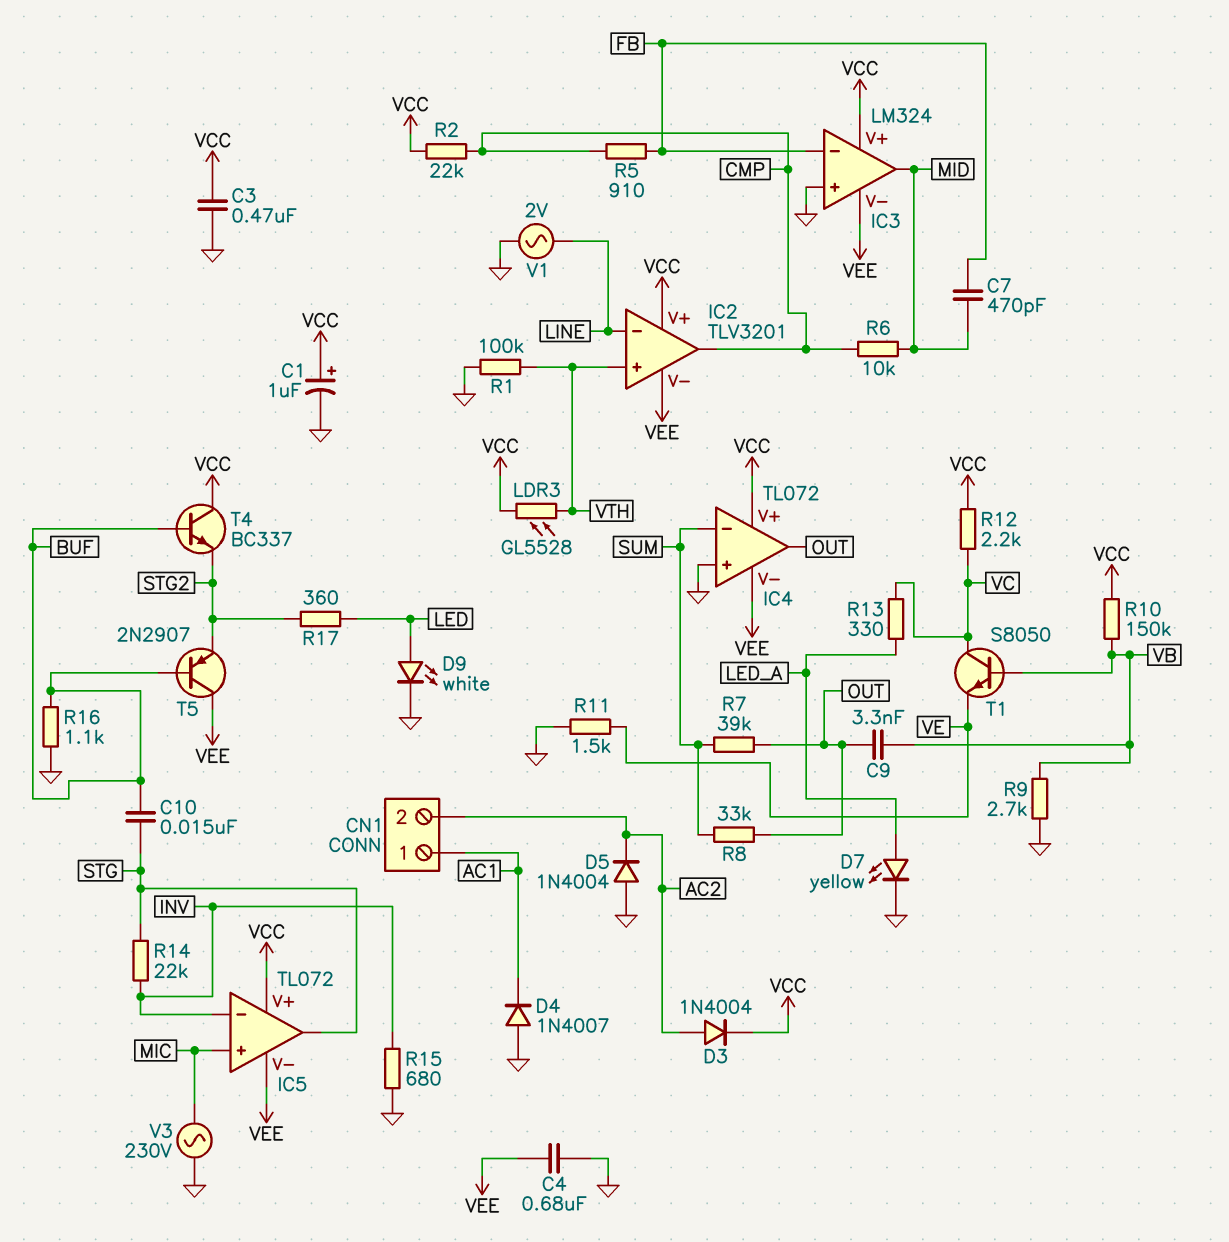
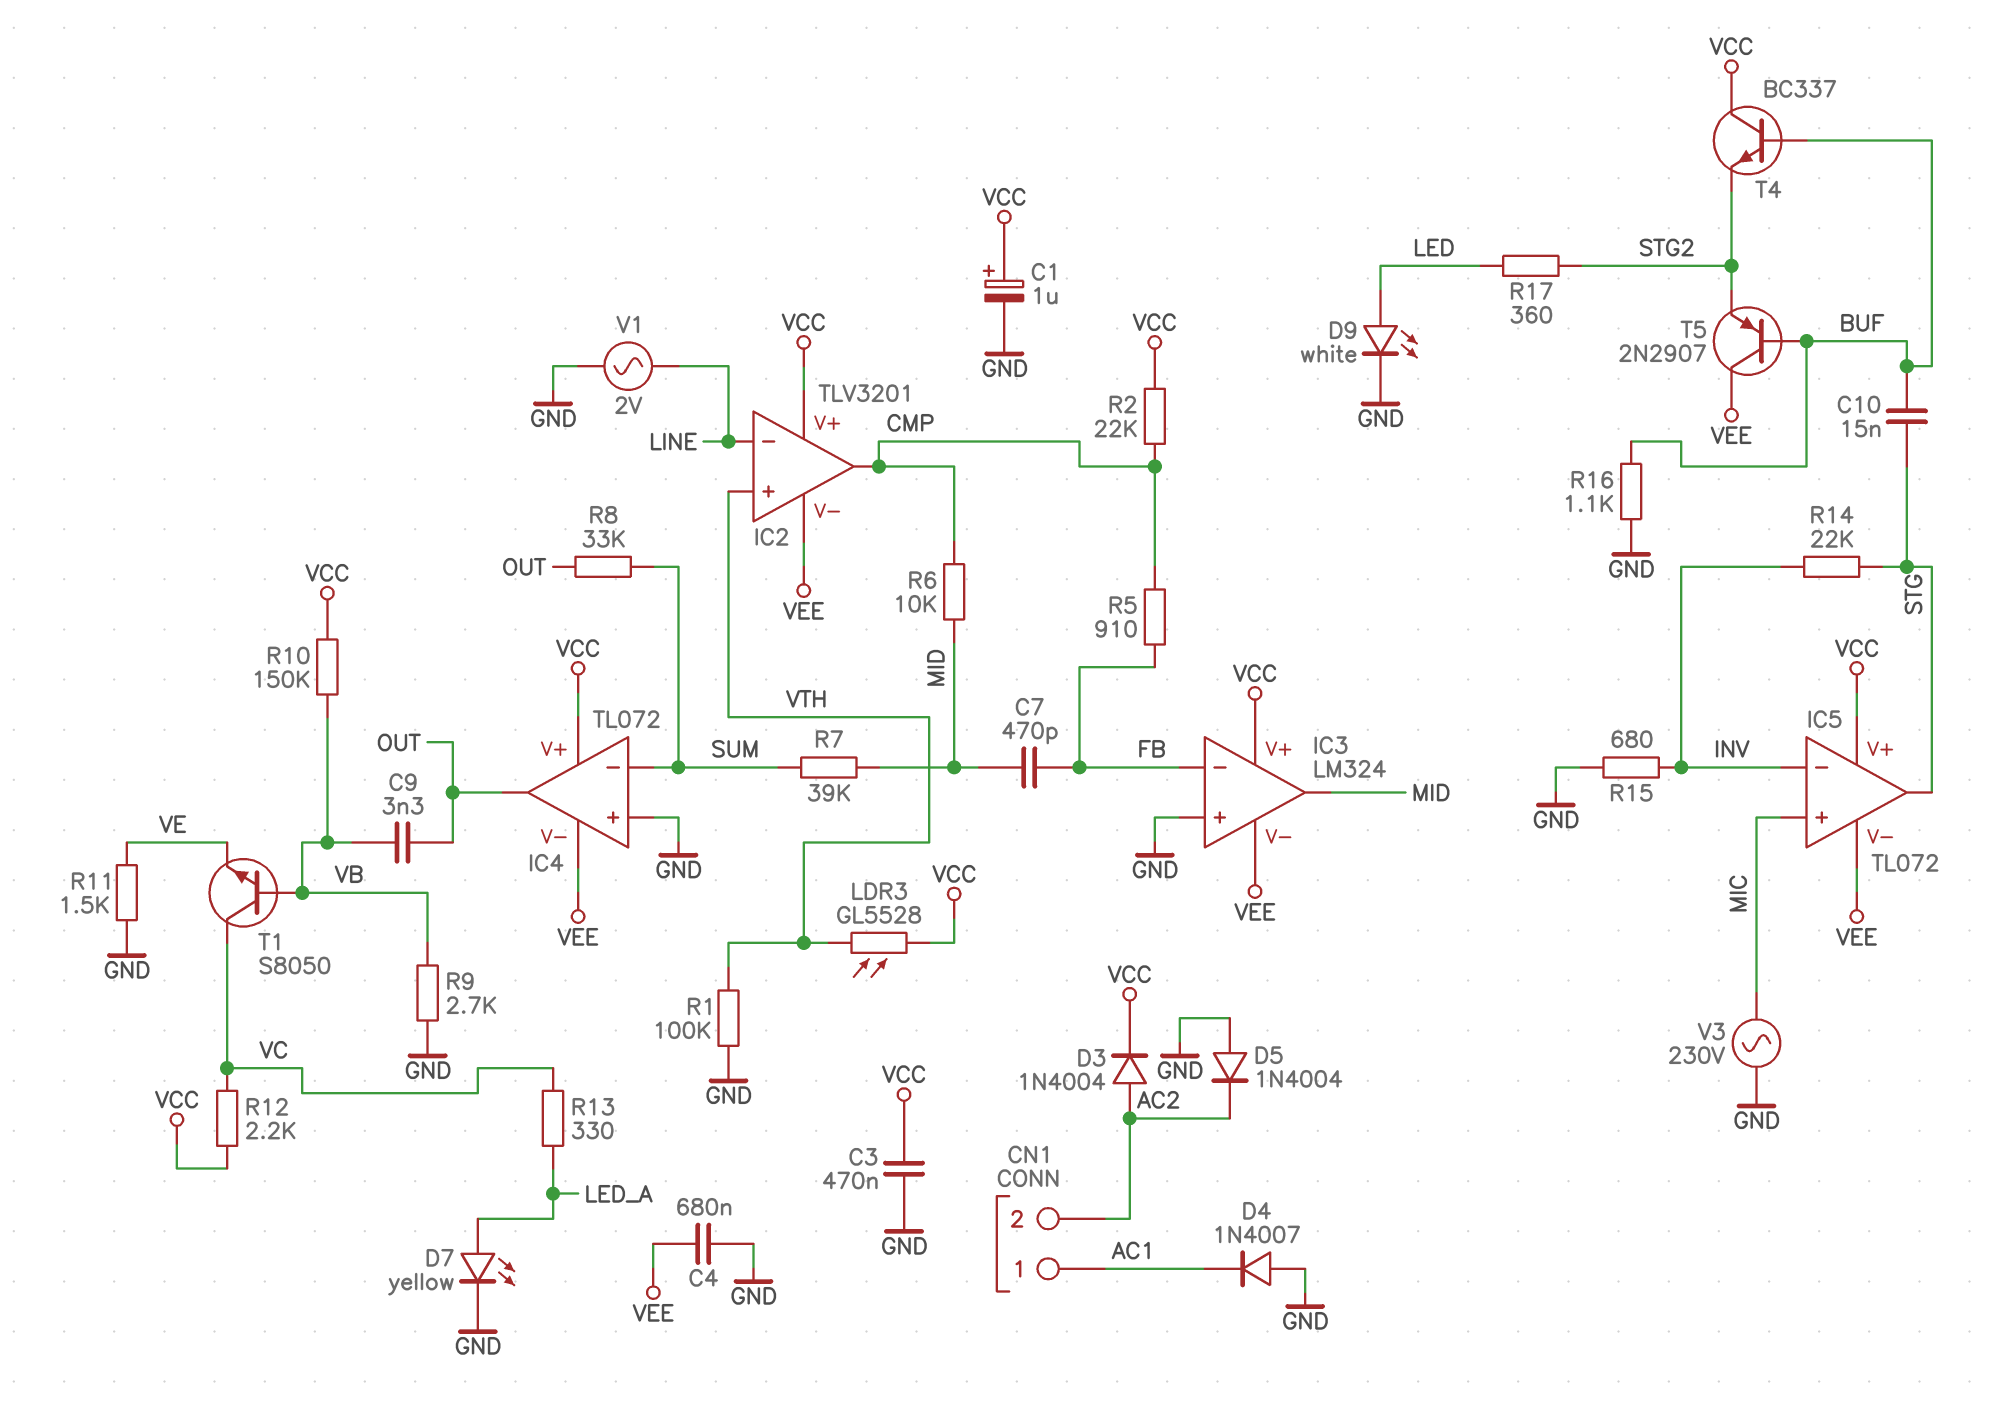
R7: 39k (OUT, SUM) -> 39k (MID, SUM)

